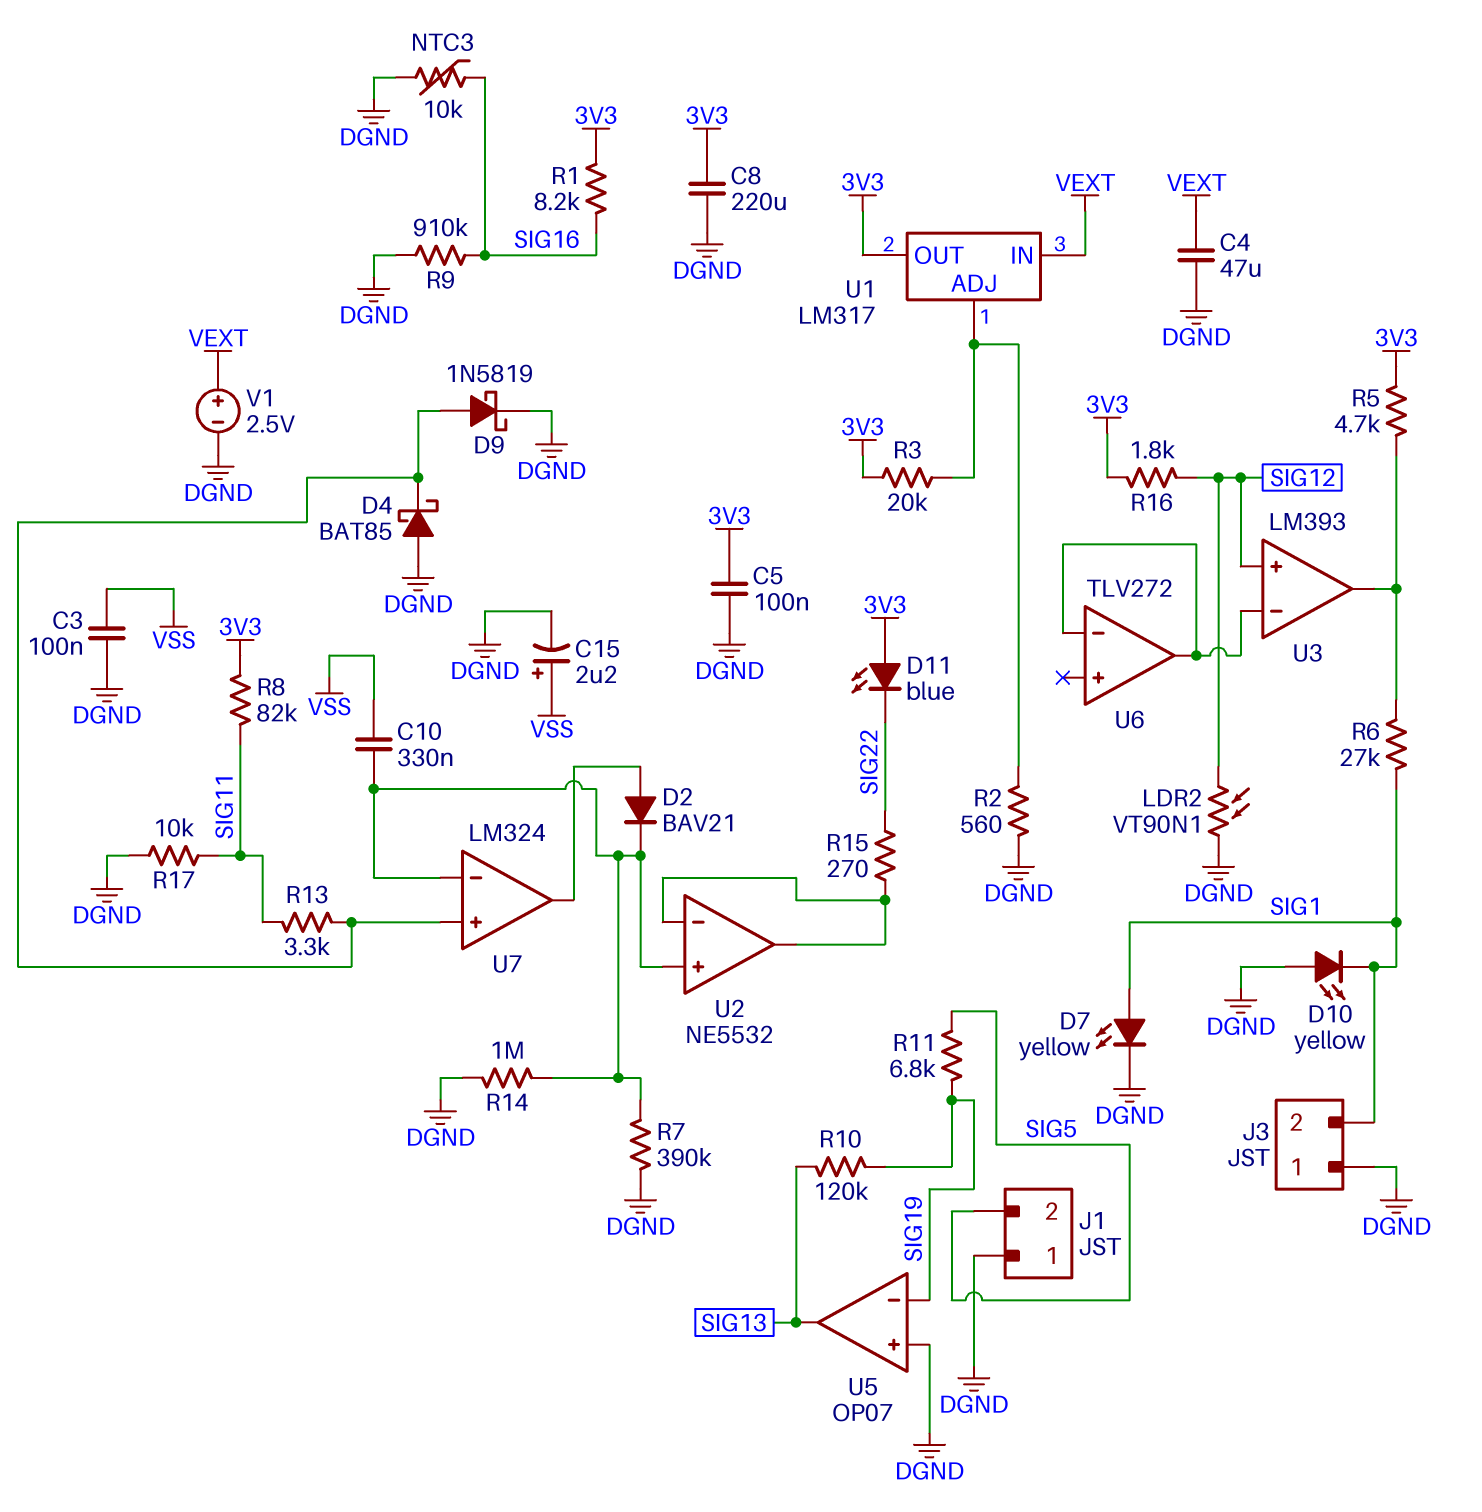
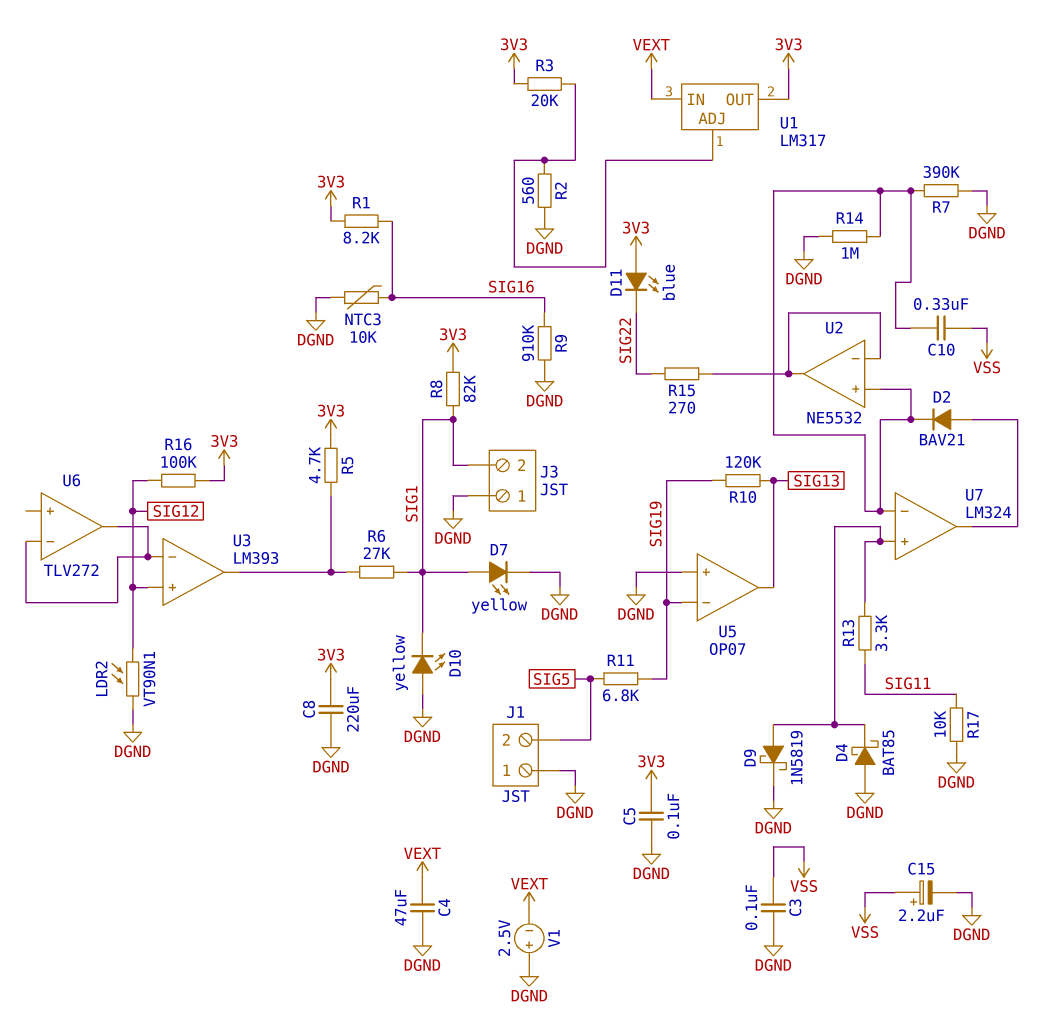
R8: 82k (3V3, SIG11) -> 82k (3V3, SIG1)
R16: 1.8k (3V3, SIG12) -> 100k (3V3, SIG12)
V1: 2.5V (plus VEXT, minus DGND) -> 2.5V (plus DGND, minus VEXT)

